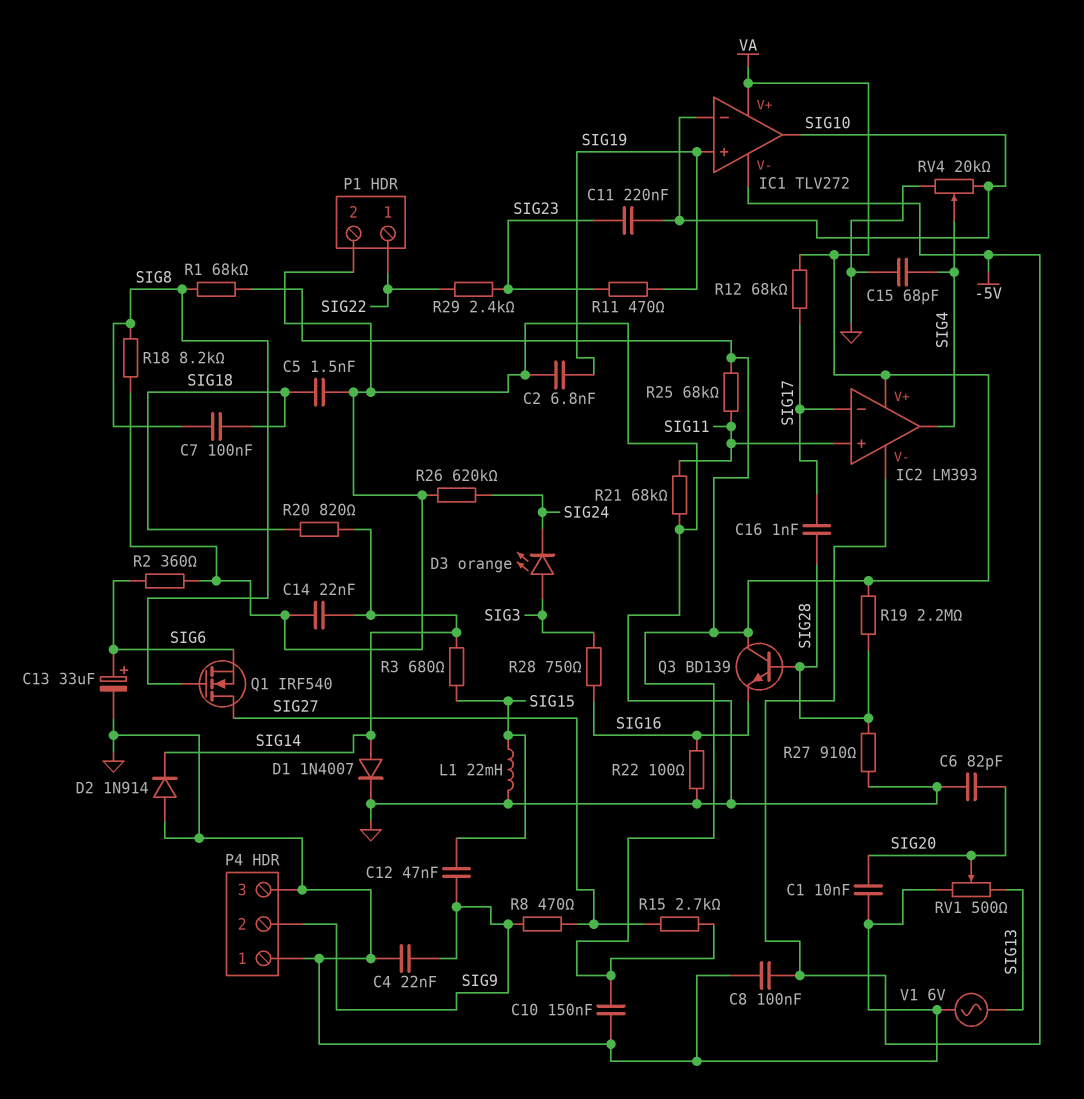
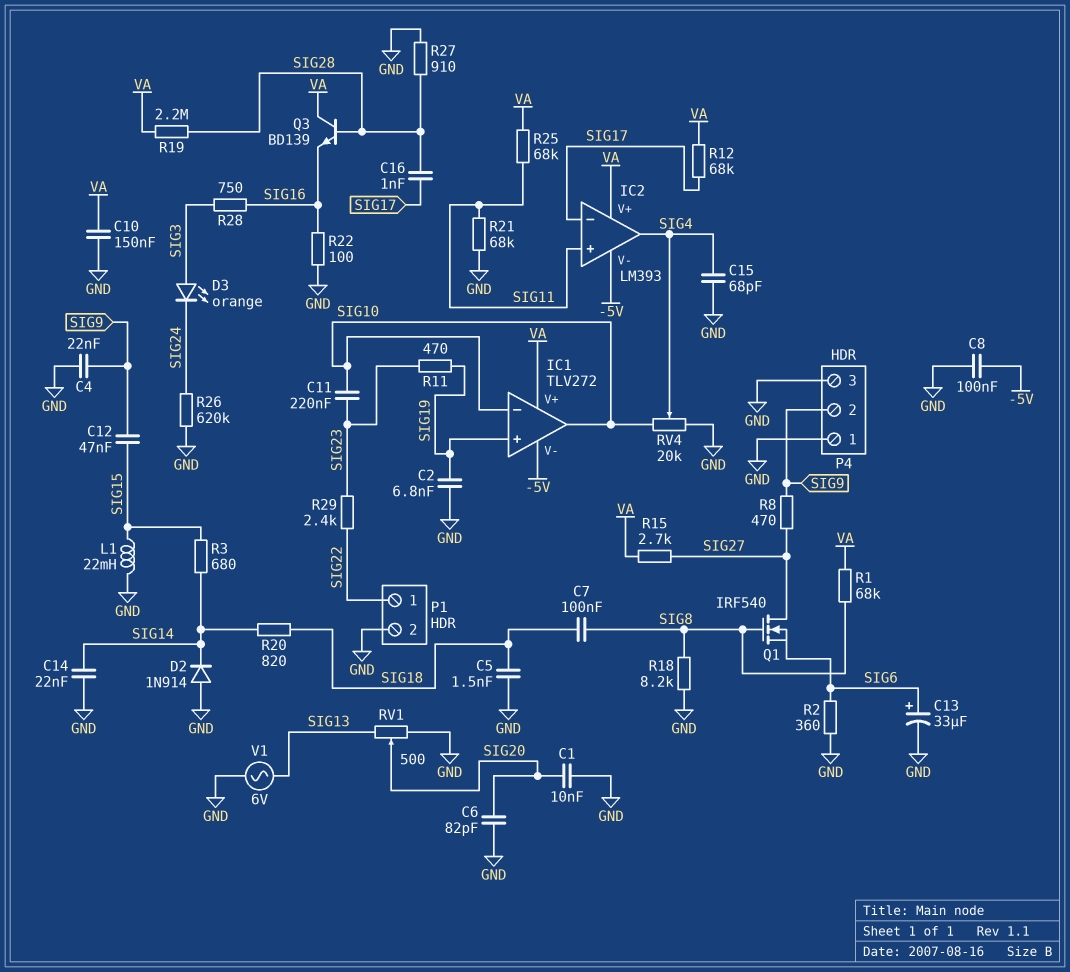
D1: diode 1N4007 (A SIG14, K GND) -> none

